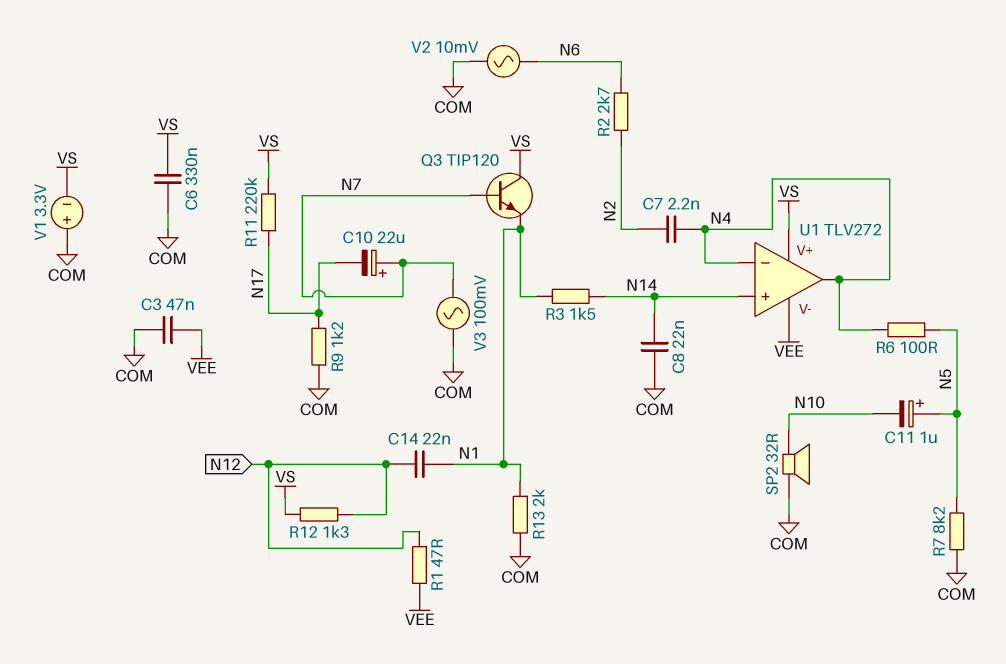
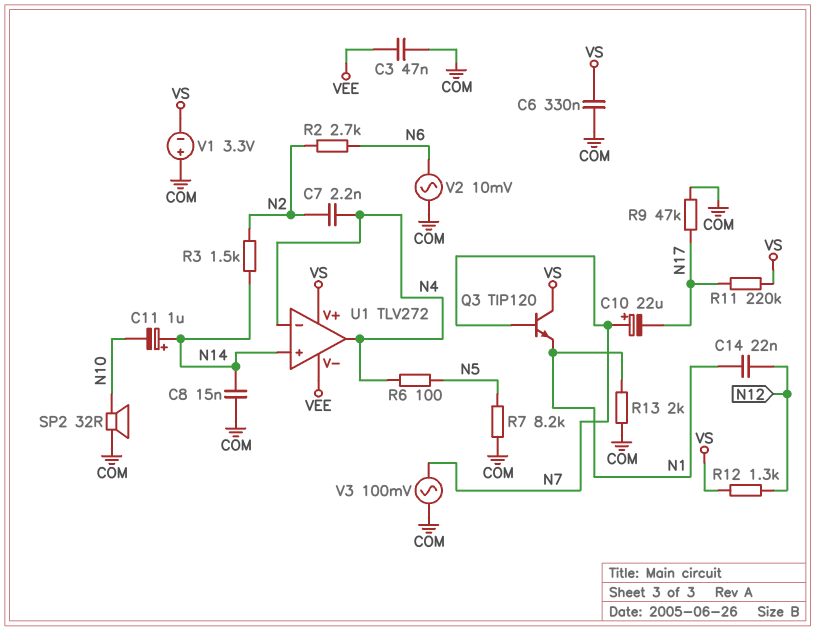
C8: 22nF (COM, N14) -> 15nF (COM, N14)
C11: 1uF (plus N5, minus N10) -> 1uF (plus N14, minus N10)
R1: 47 (N12, VEE) -> none
R3: 1.5k (N1, N14) -> 1.5k (N2, N14)
R9: 1.2k (COM, N17) -> 47k (COM, N17)

